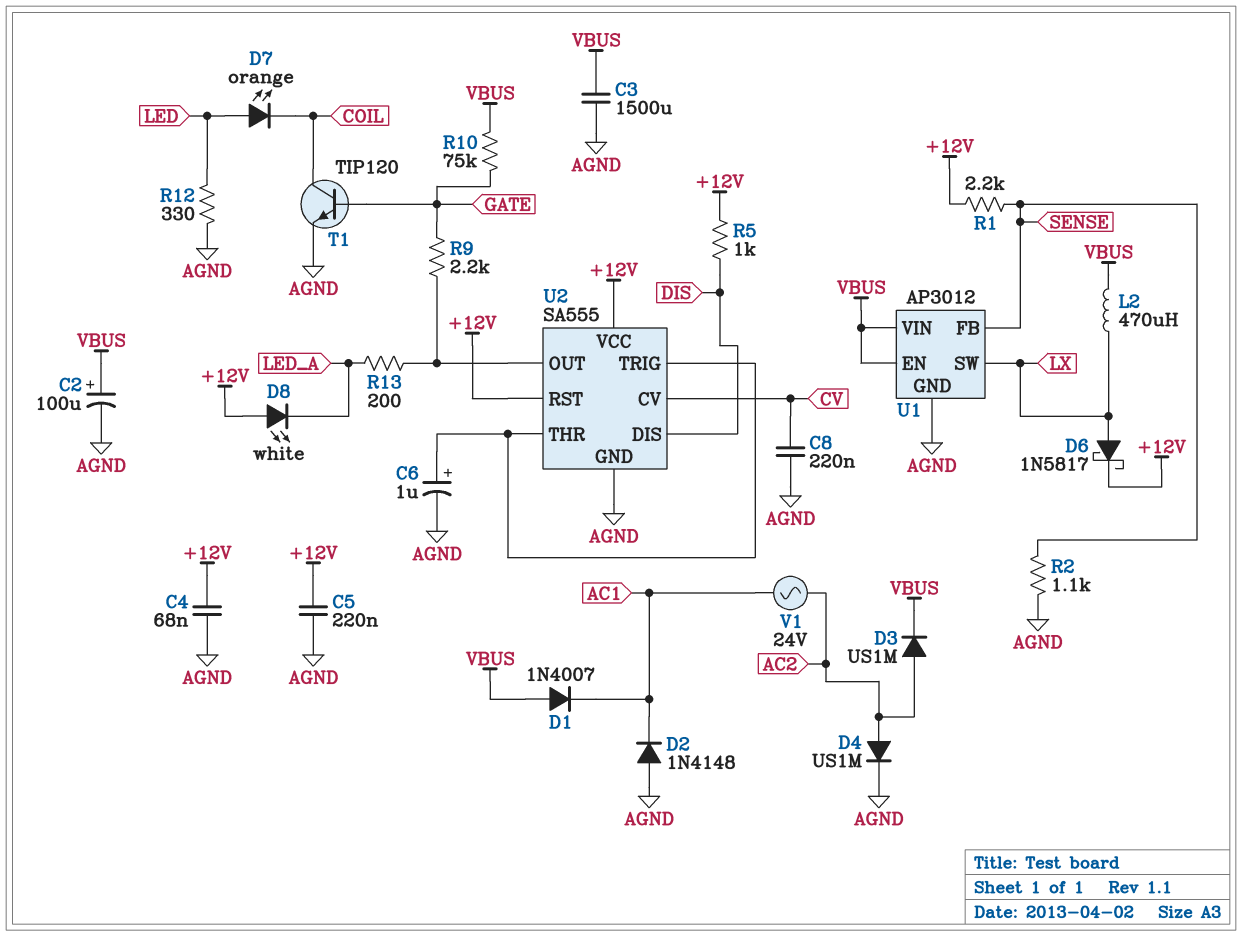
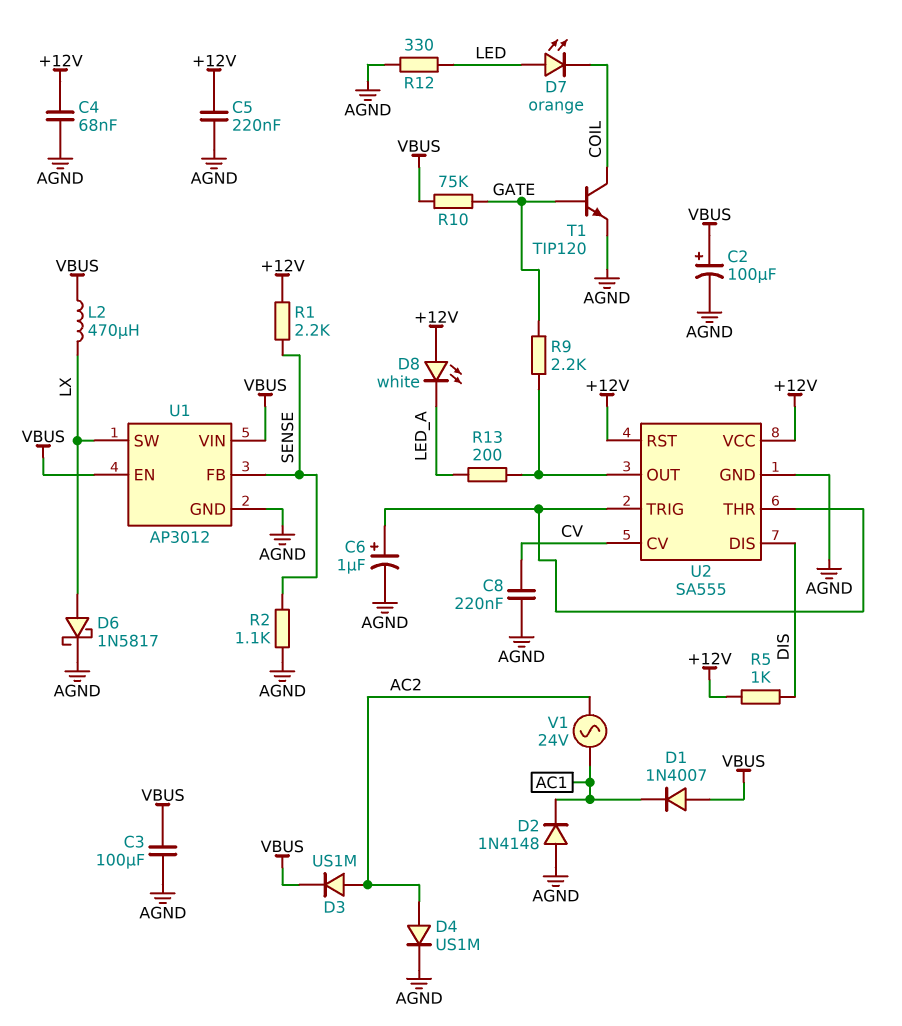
C3: 1500uF (AGND, VBUS) -> 100uF (AGND, VBUS)
D6: schottky 1N5817 (A LX, K +12V) -> schottky 1N5817 (A LX, K AGND)

